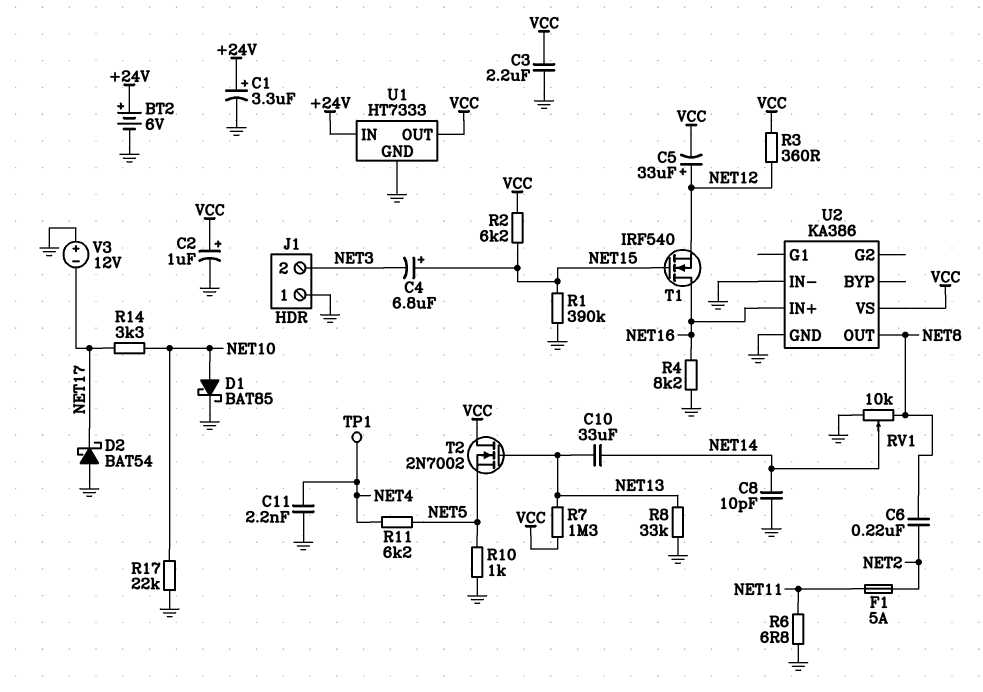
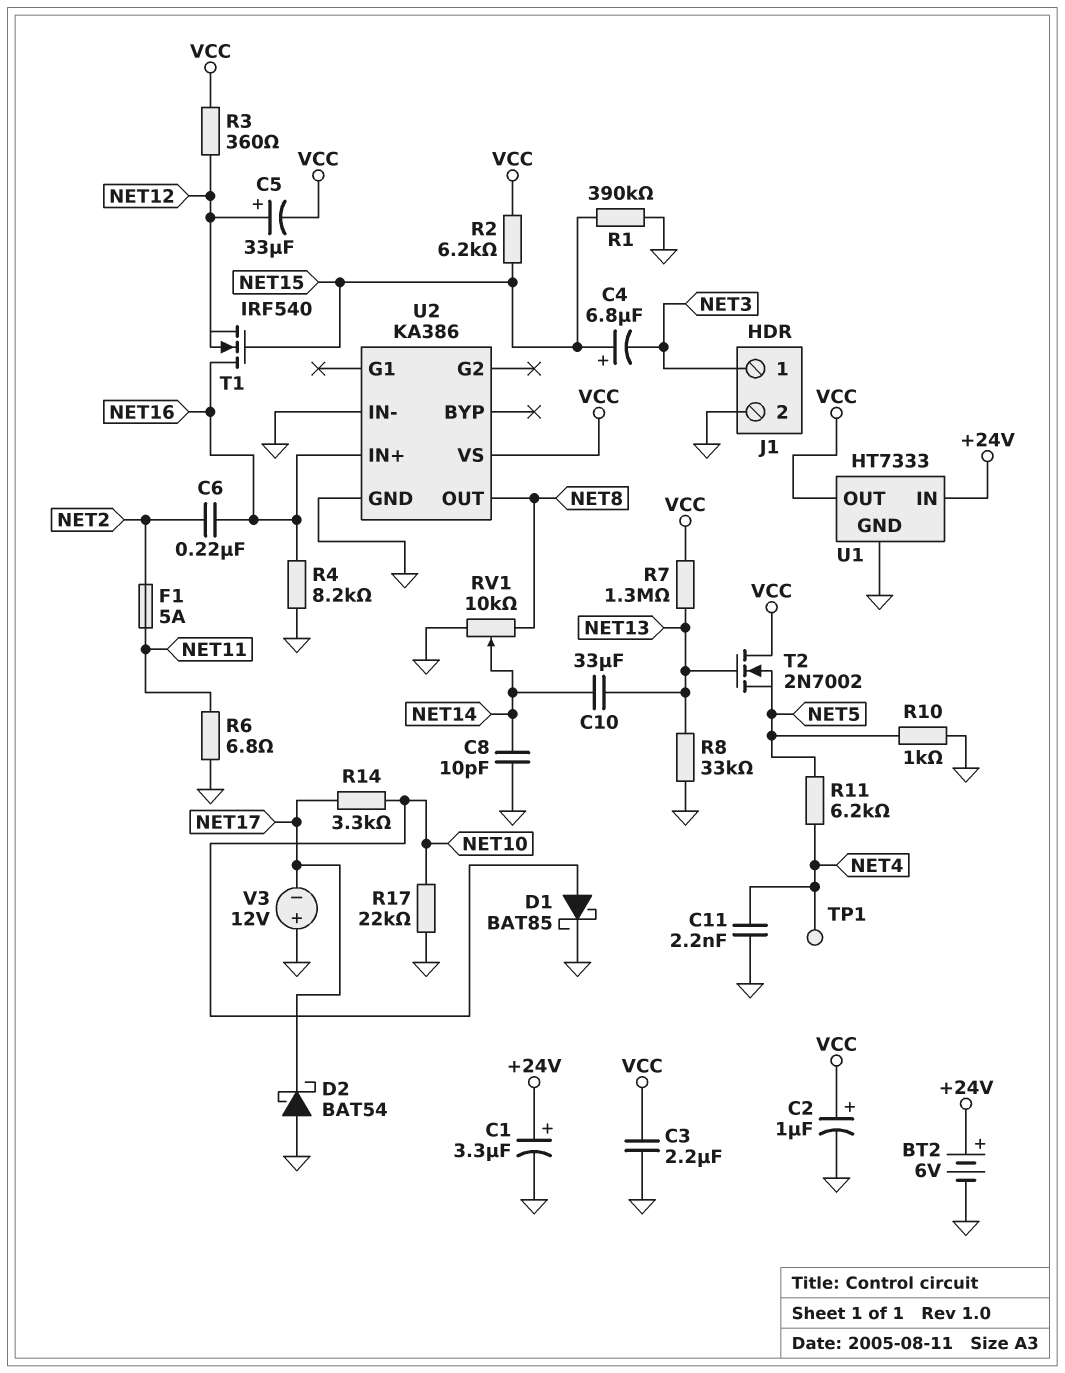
C6: 220nF (NET2, NET8) -> 220nF (NET2, NET16)
J1 pin 1: GND -> NET3
J1 pin 2: NET3 -> GND

